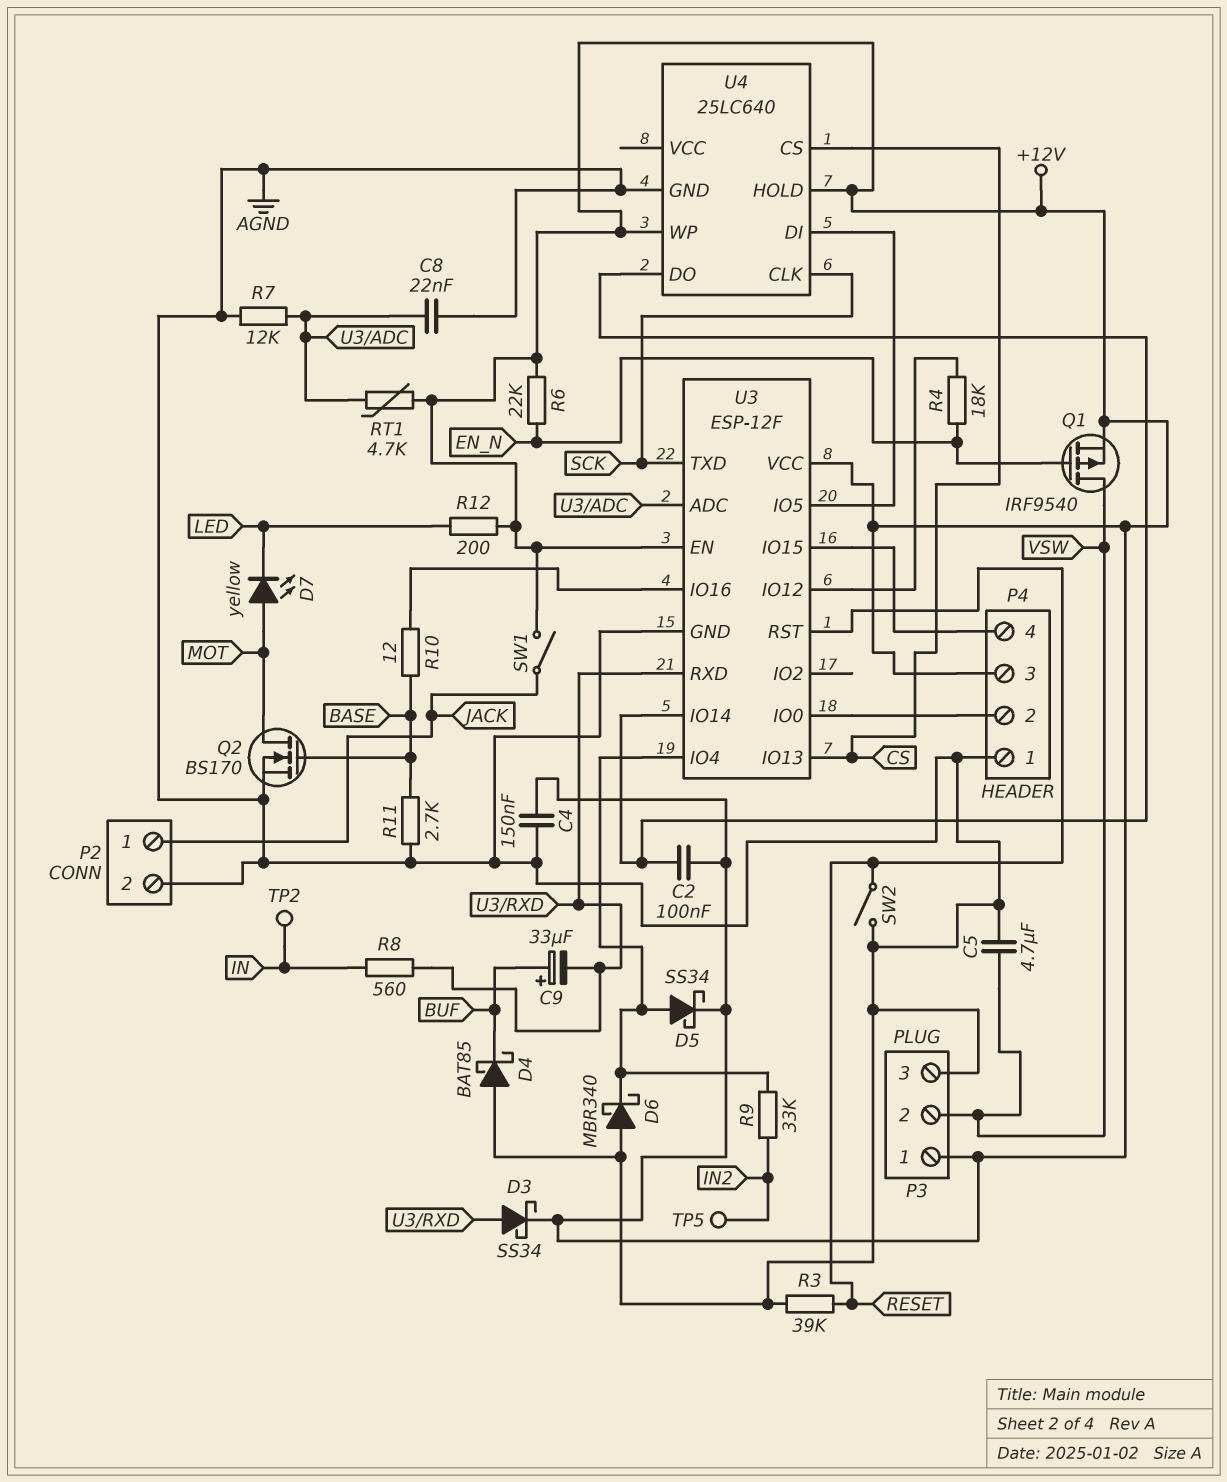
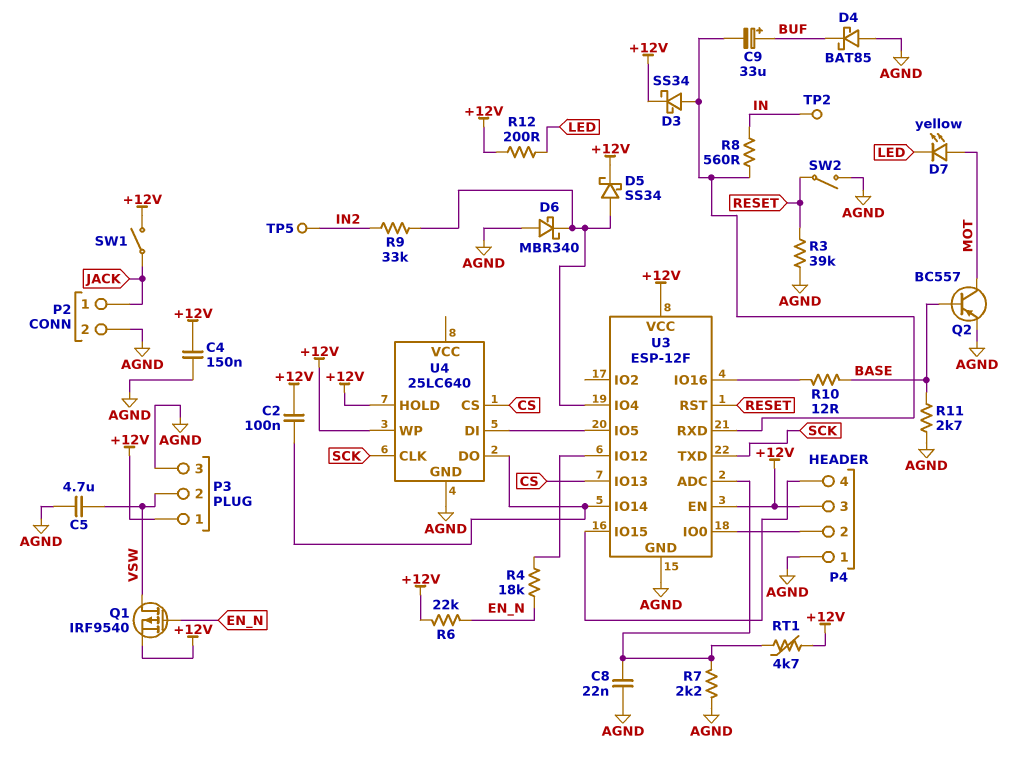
Q2: NMOS BS170 (G BASE, D MOT, S AGND) -> PNP BC557 (B BASE, C MOT, E AGND)
R7: 12k (AGND, U3/ADC) -> 2.2k (AGND, U3/ADC)

